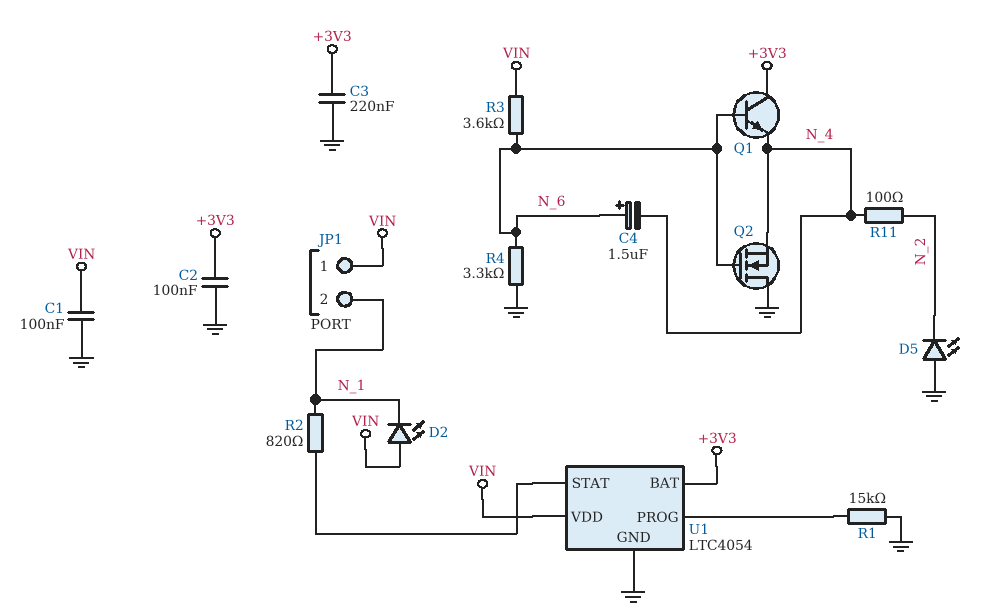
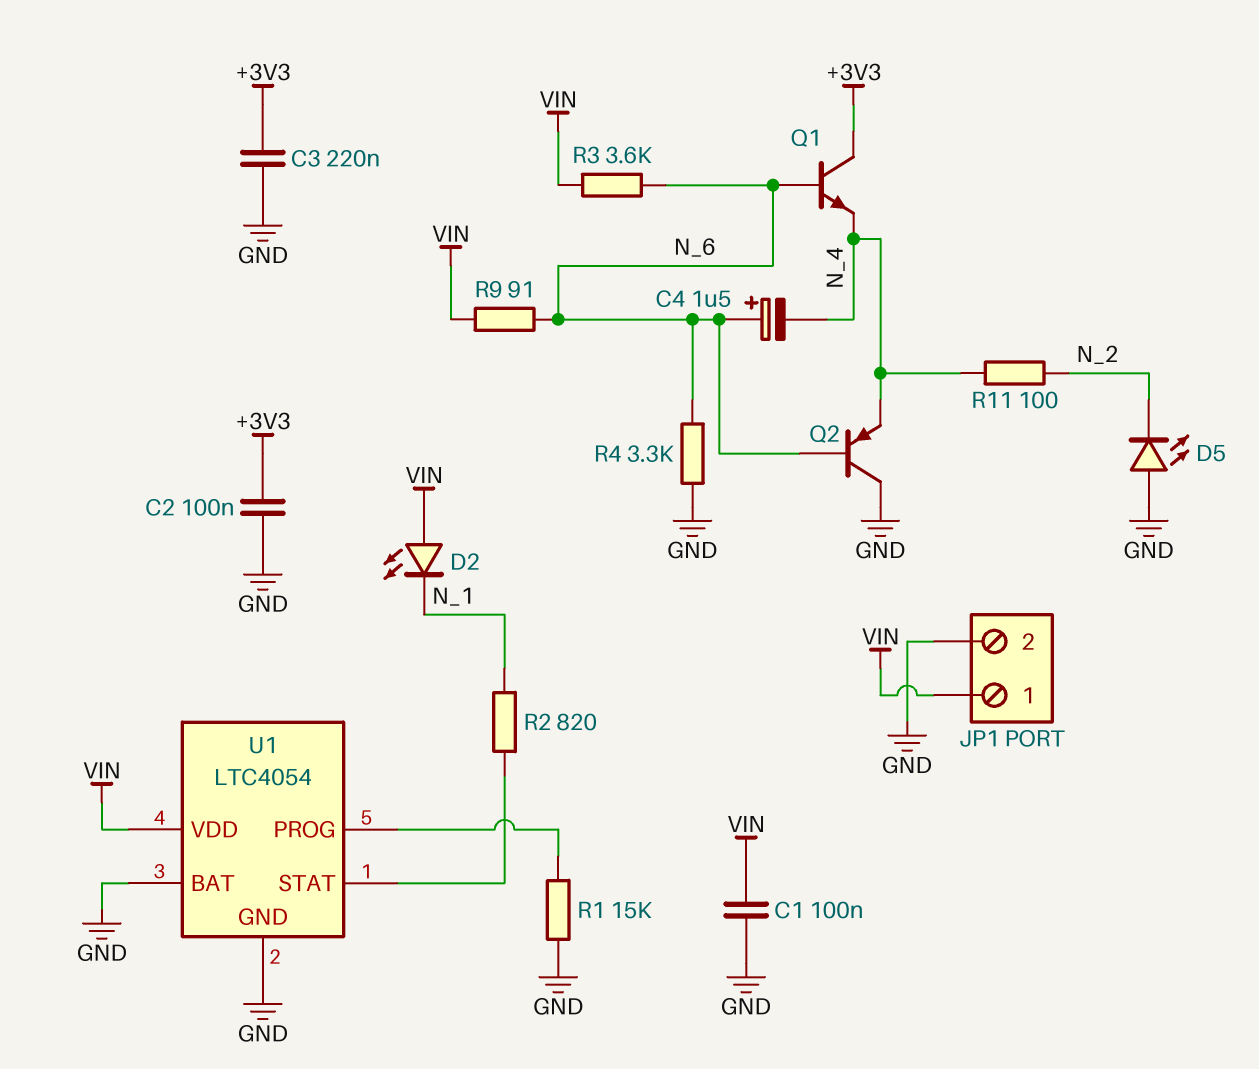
JP1 pin 2: N_1 -> GND
Q2: NMOS (G N_6, D GND, S N_4) -> PNP (B N_6, C GND, E N_4)
R9: none -> 91 (N_6, VIN)
U1 pin BAT: +3V3 -> GND

